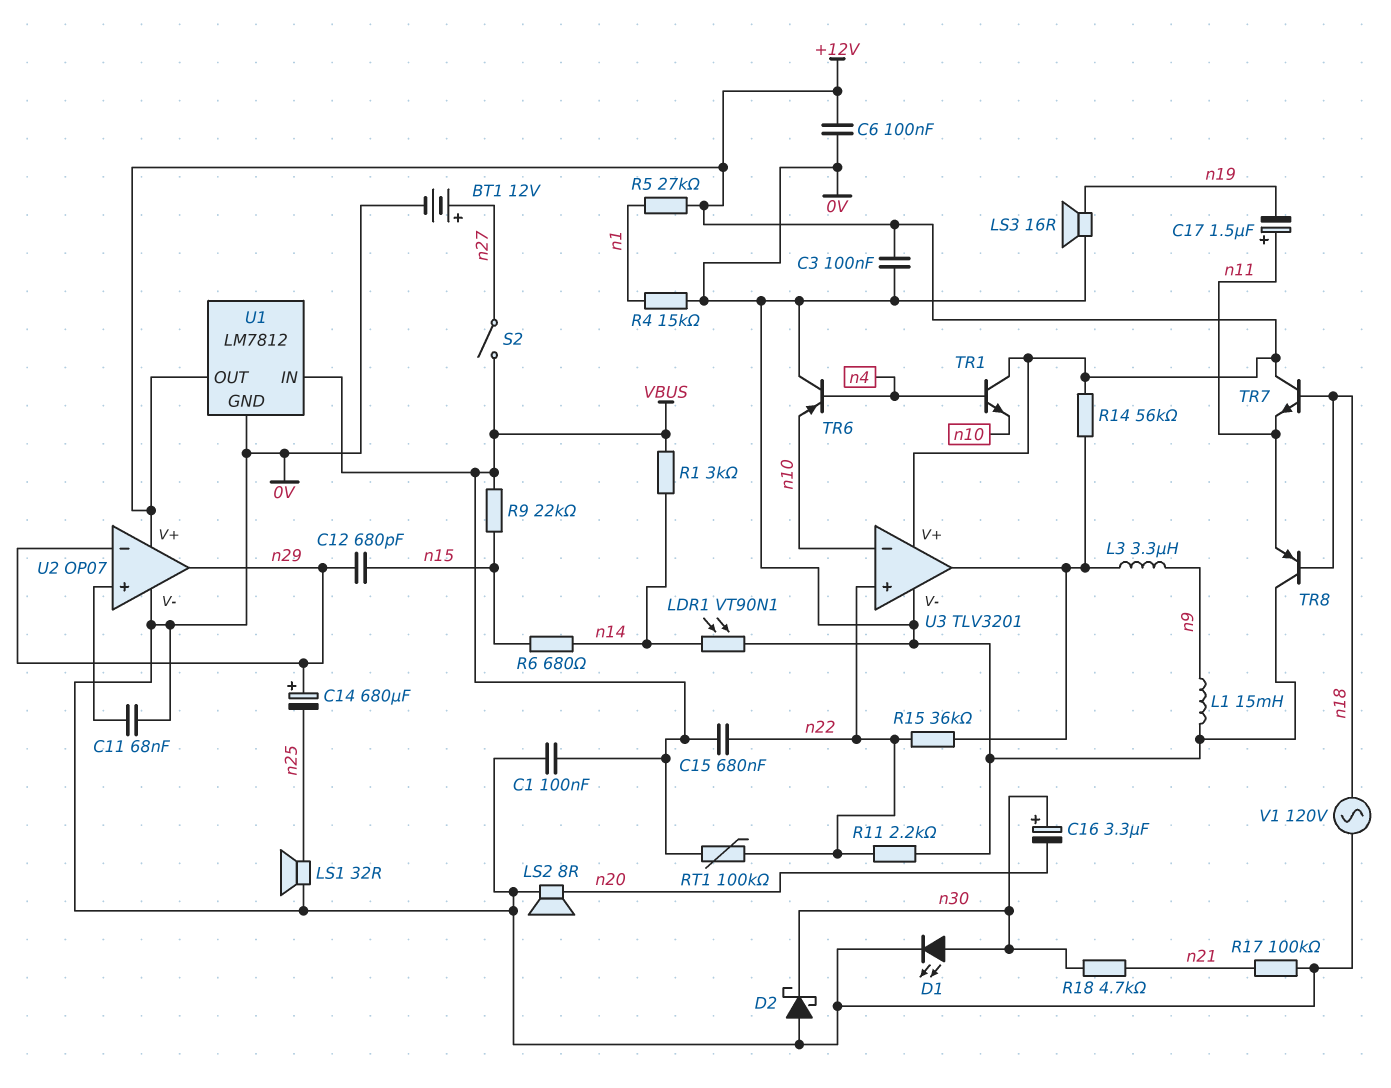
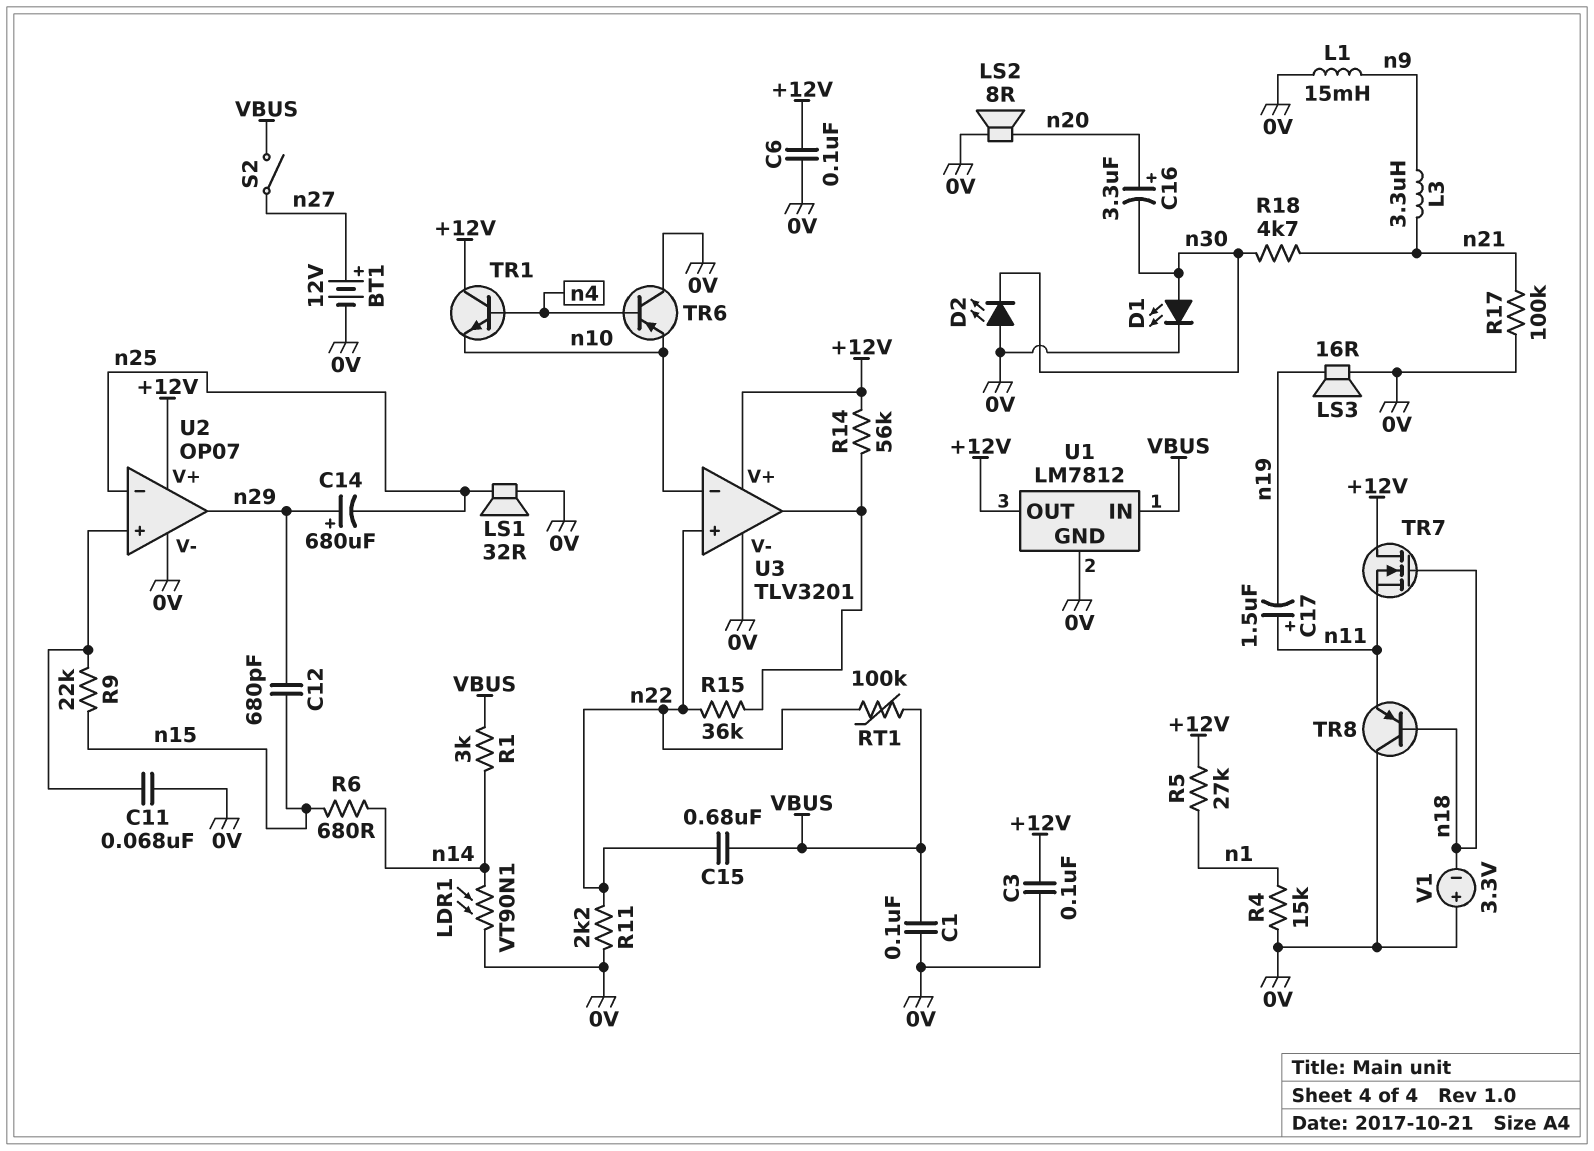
C16: 3.3uF (plus n30, minus n20) -> 3.3uF (plus n20, minus n30)
D2: schottky (A 0V, K n30) -> LED (A 0V, K n30)
L3: 3.3uH (U3/out, n9) -> 3.3uH (n9, n21)
R9: 22k (VBUS, n15) -> 22k (U2/in+, n15)
TR7: NPN (B n18, C +12V, E n11) -> NMOS (G n18, D +12V, S n11)
U2 pin in-: n29 -> n25
V1: AC 120V (0V, n18) -> 3.3V (plus 0V, minus n18)

